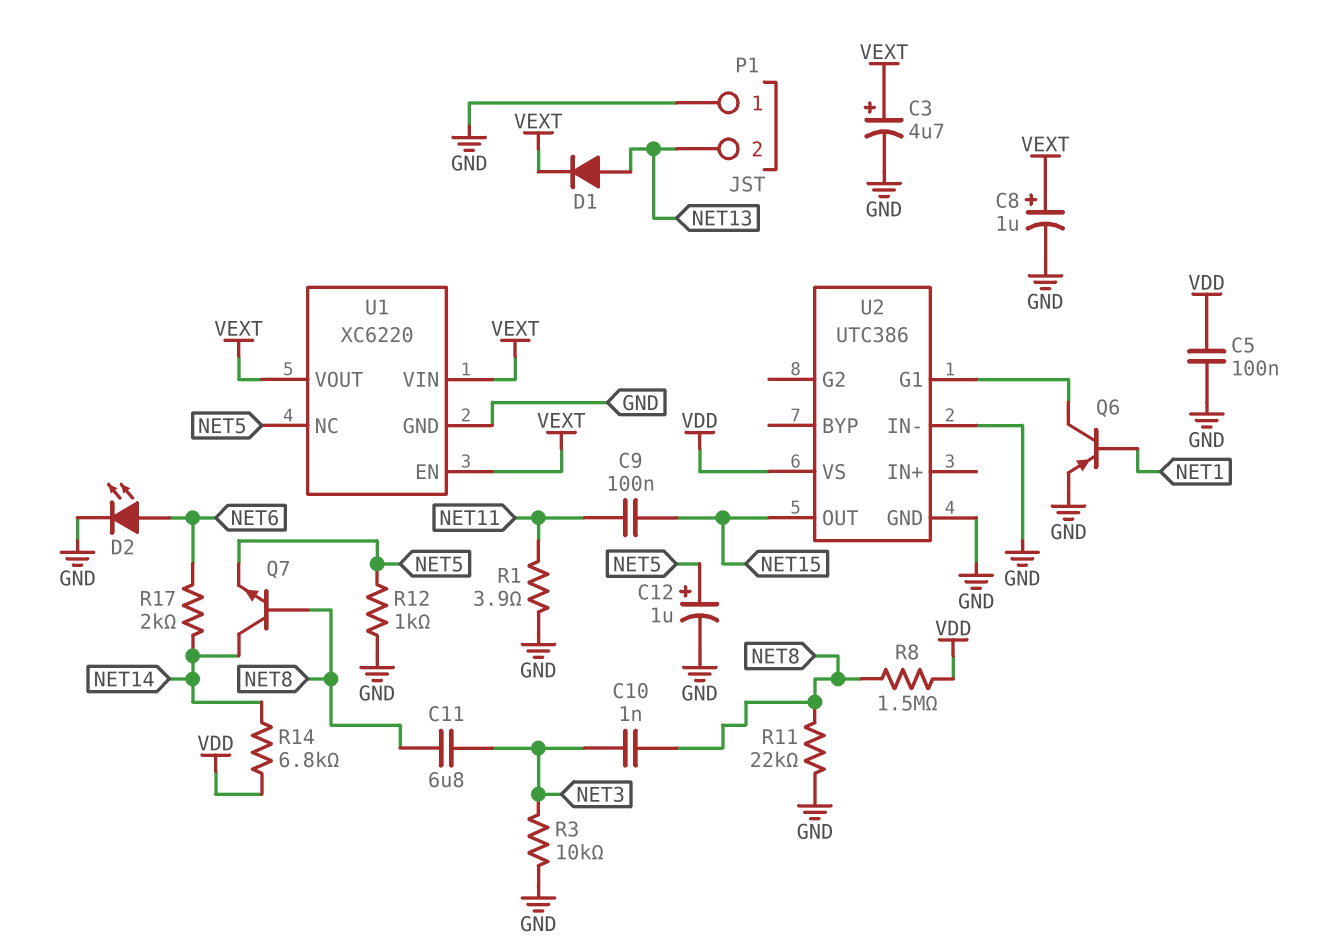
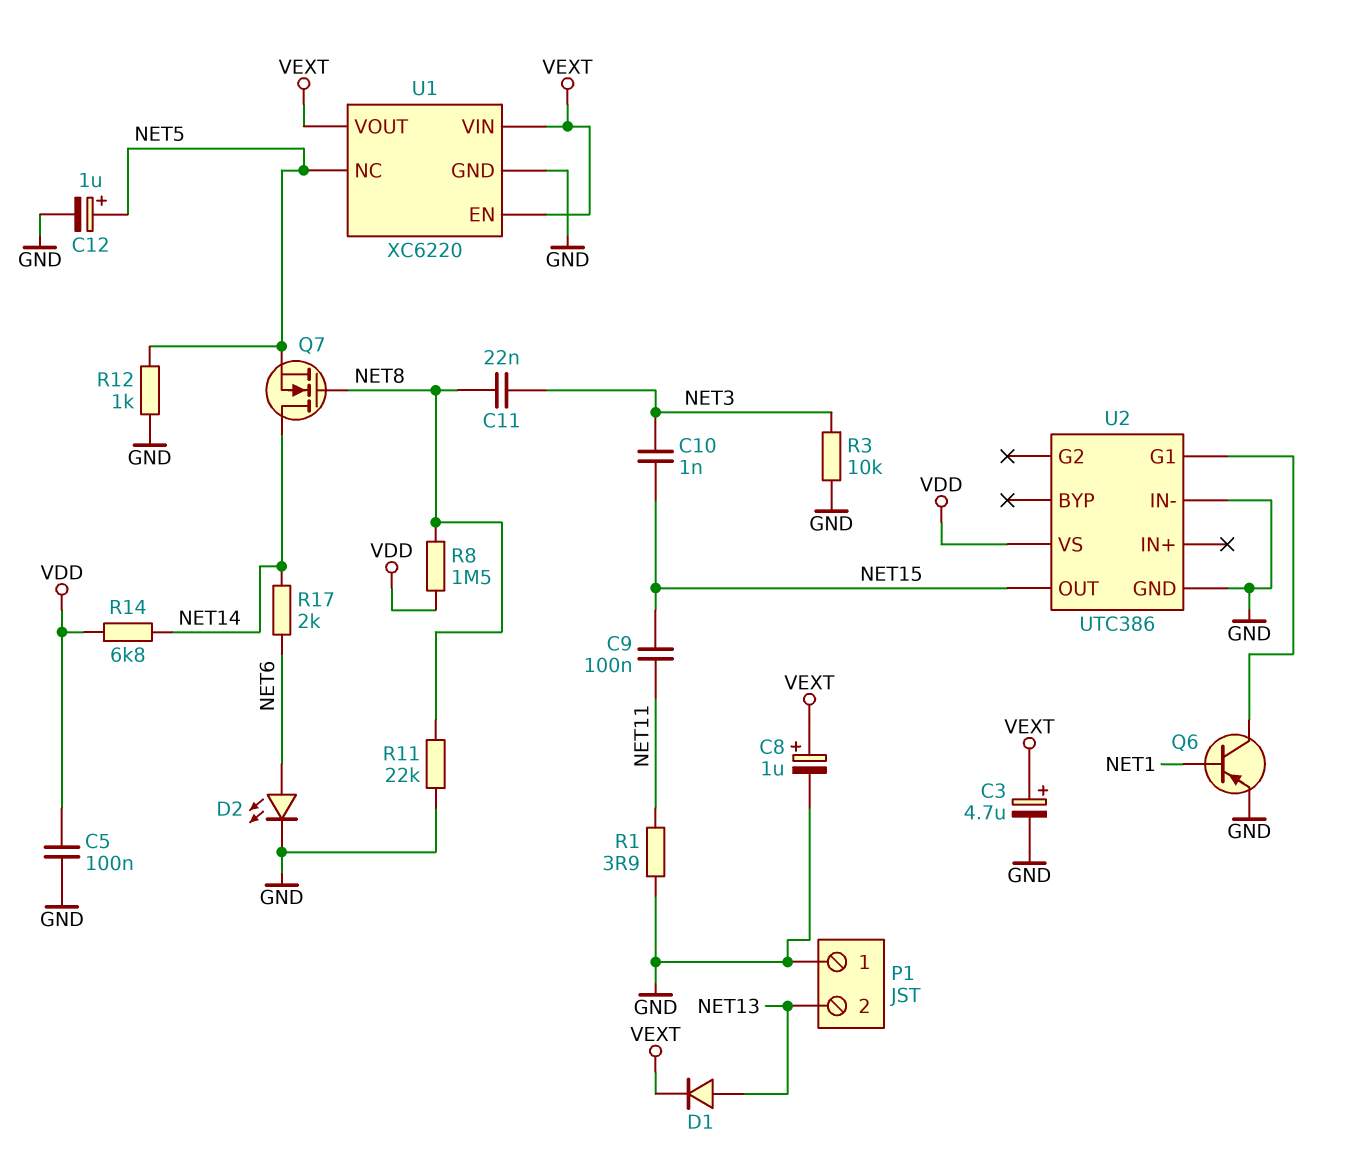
C10: 1nF (NET3, NET8) -> 1nF (NET3, NET15)
C11: 6.8uF (NET3, NET8) -> 22nF (NET3, NET8)
Q7: NPN (B NET8, C NET14, E NET5) -> NMOS (G NET8, D NET14, S NET5)

